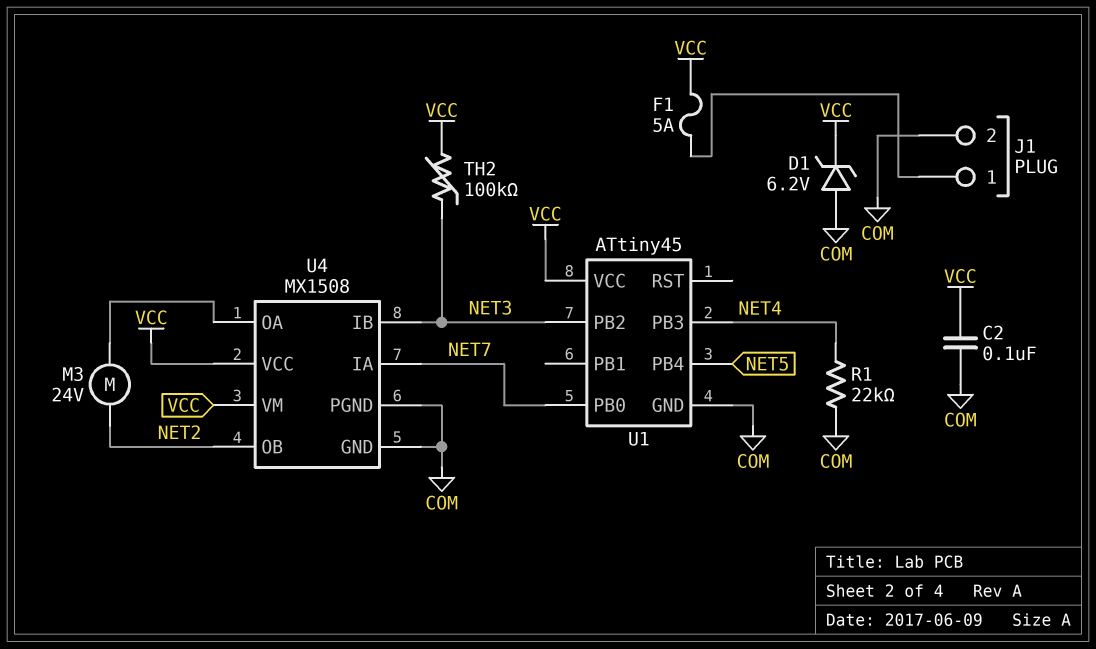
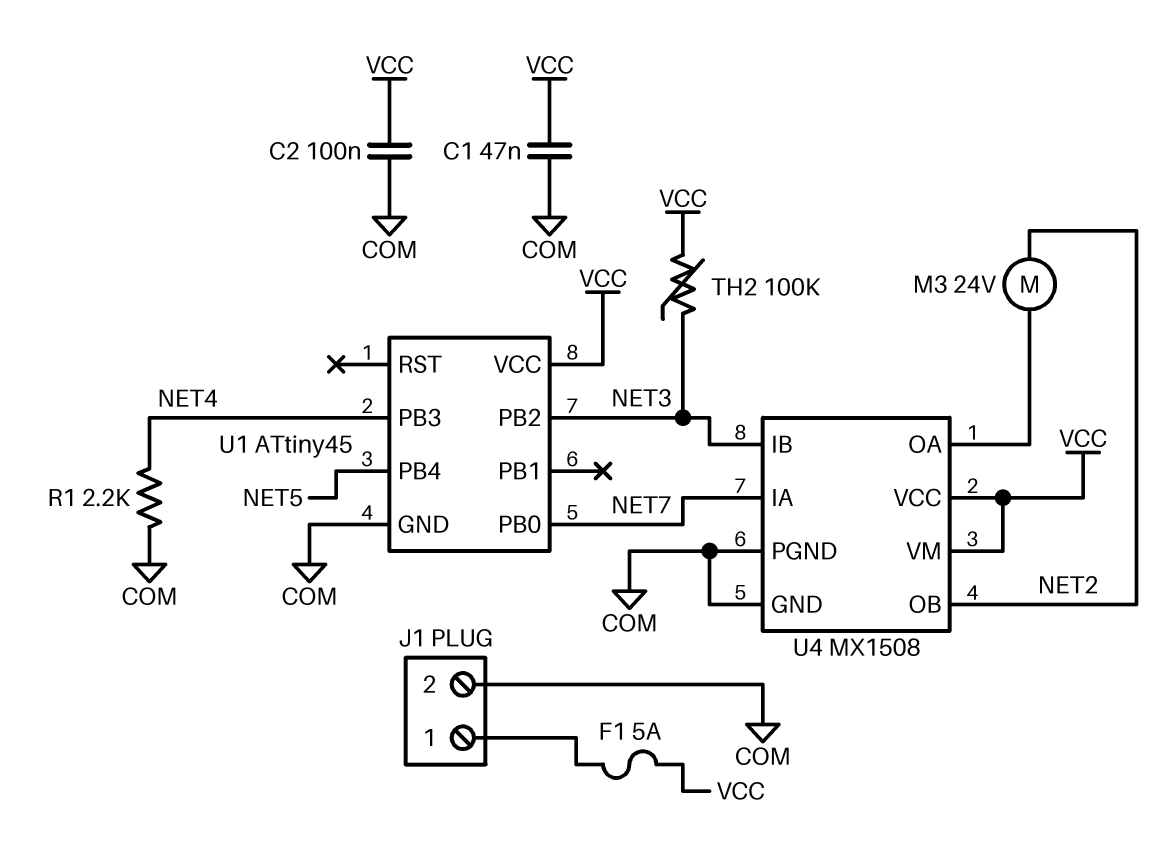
C1: none -> 47nF (COM, VCC)
D1: zener 6.2V (A COM, K VCC) -> none
R1: 22k (COM, NET4) -> 2.2k (COM, NET4)

